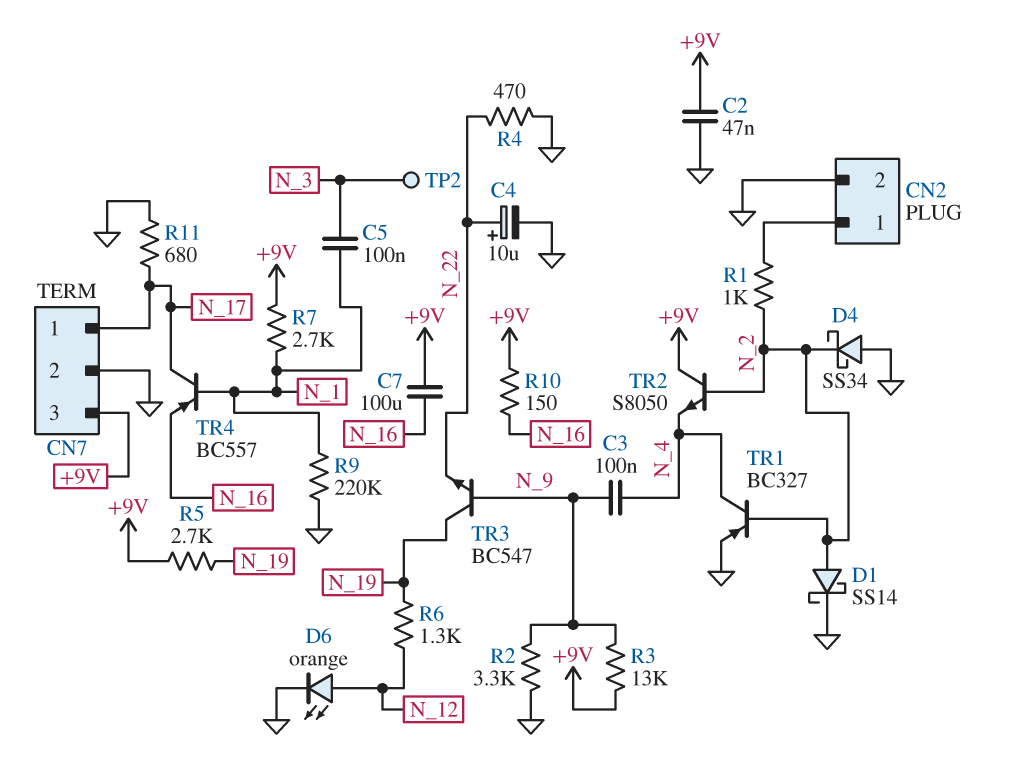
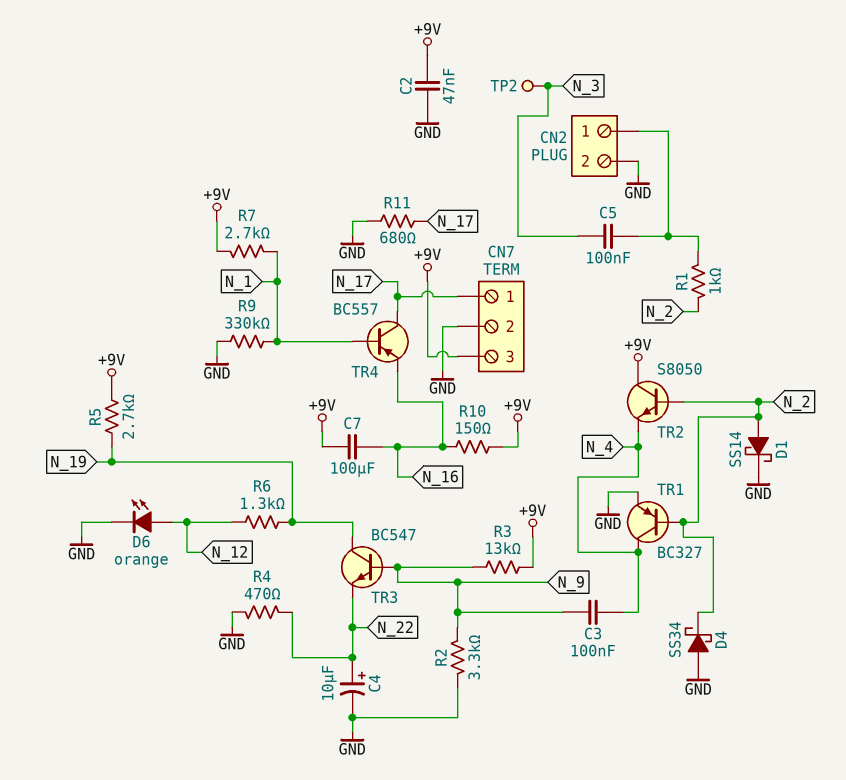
C5: 100nF (N_1, N_3) -> 100nF (CN2/1, N_3)
R9: 220k (GND, N_1) -> 330k (GND, N_1)

